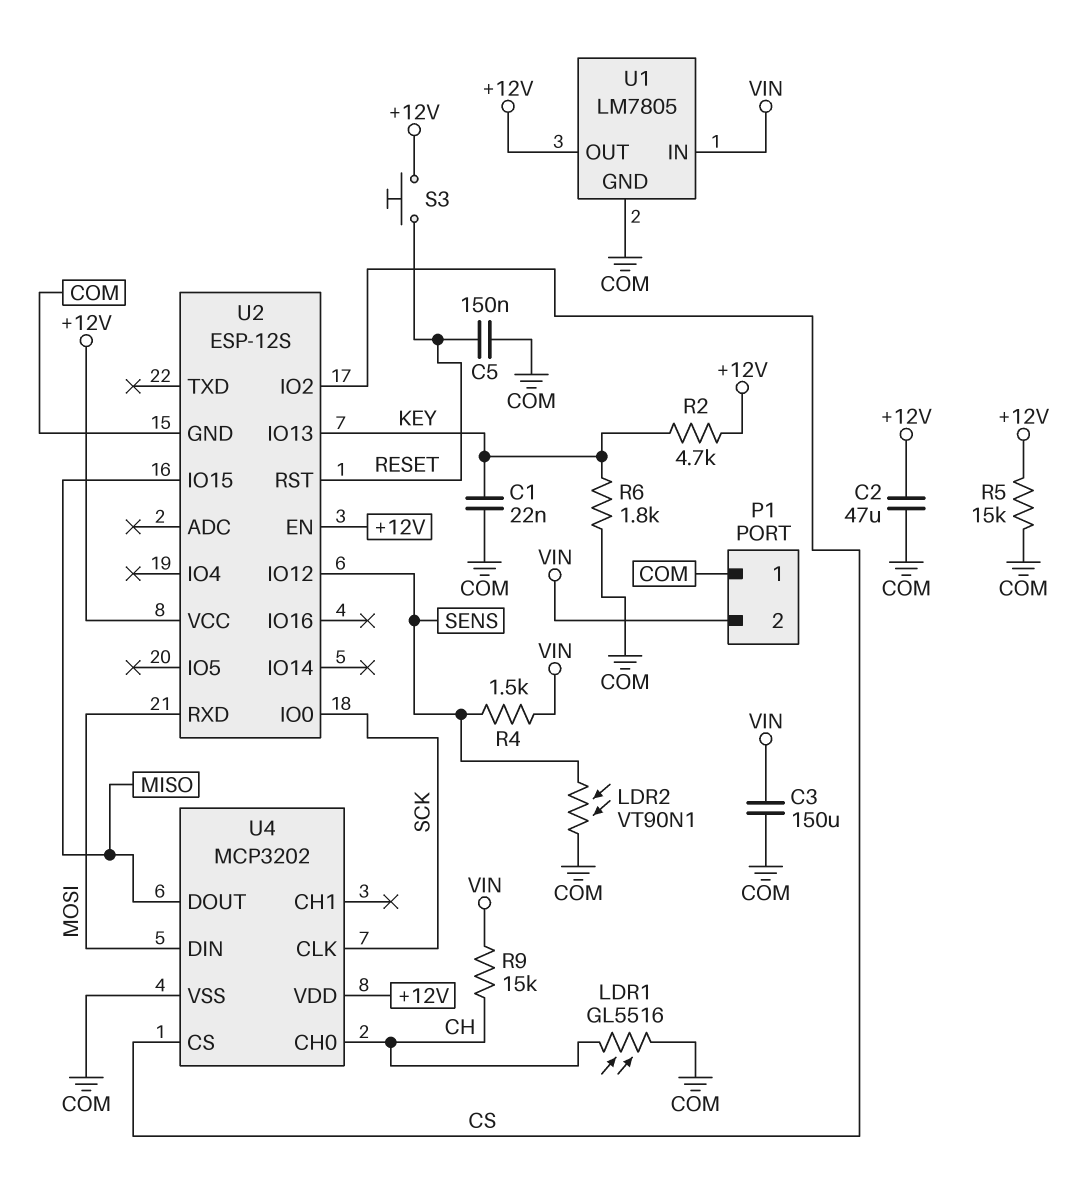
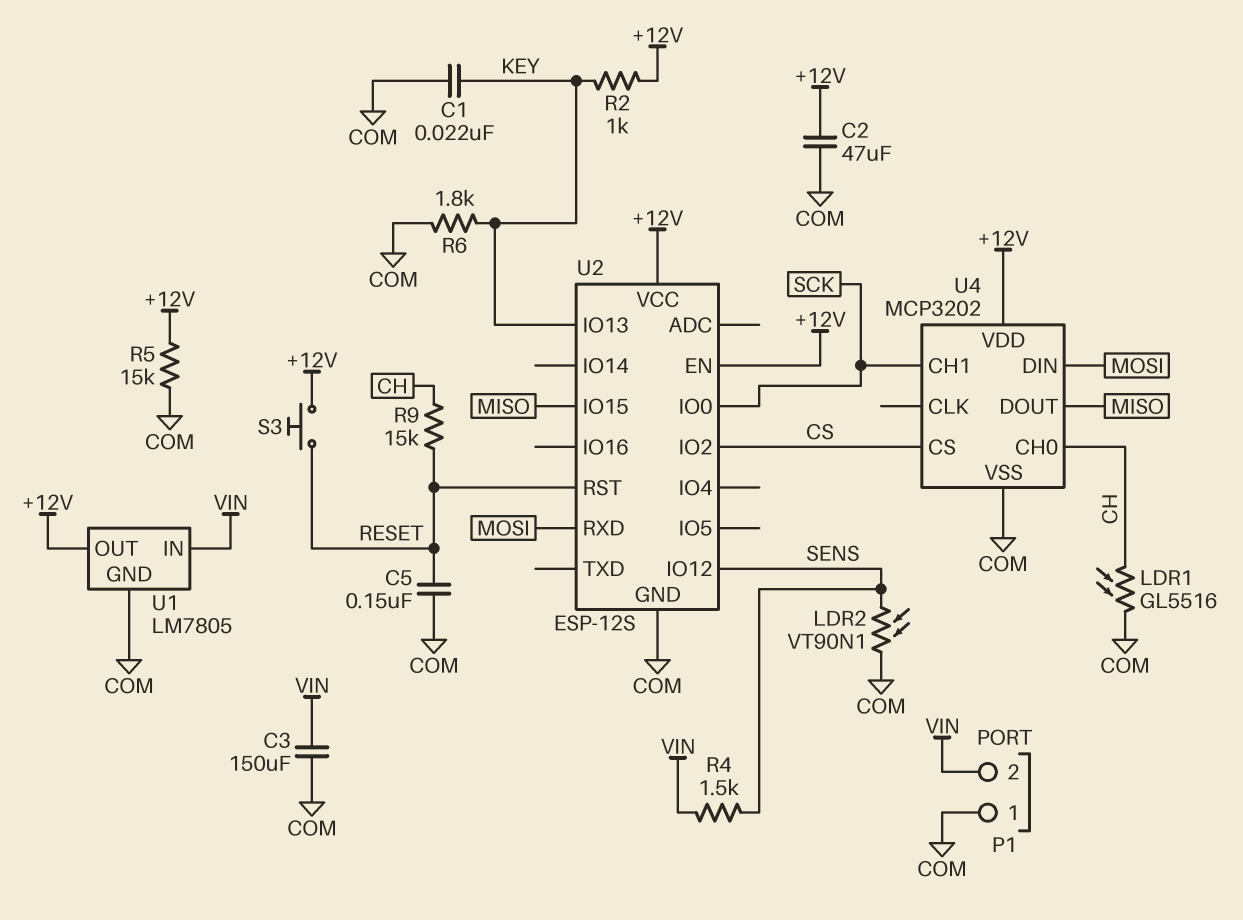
R2: 4.7k (+12V, KEY) -> 1k (+12V, KEY)
R9: 15k (CH, VIN) -> 15k (CH, RESET)
U4 pin CH1: none -> SCK
U4 pin CLK: SCK -> none

